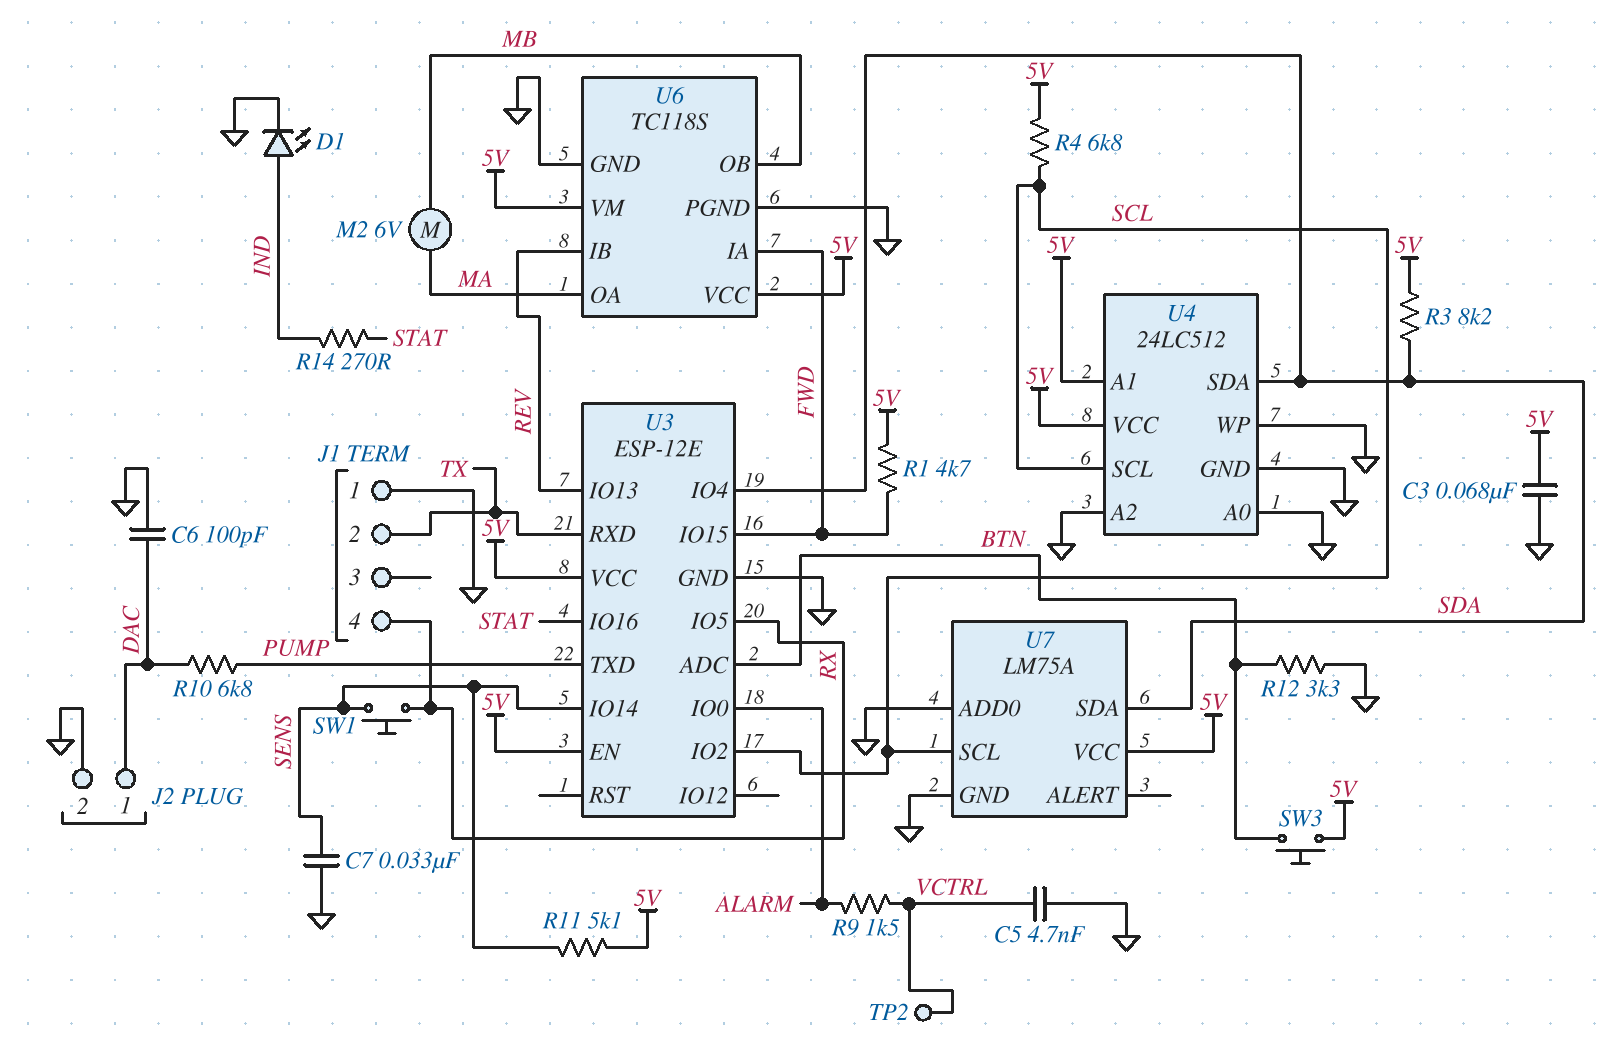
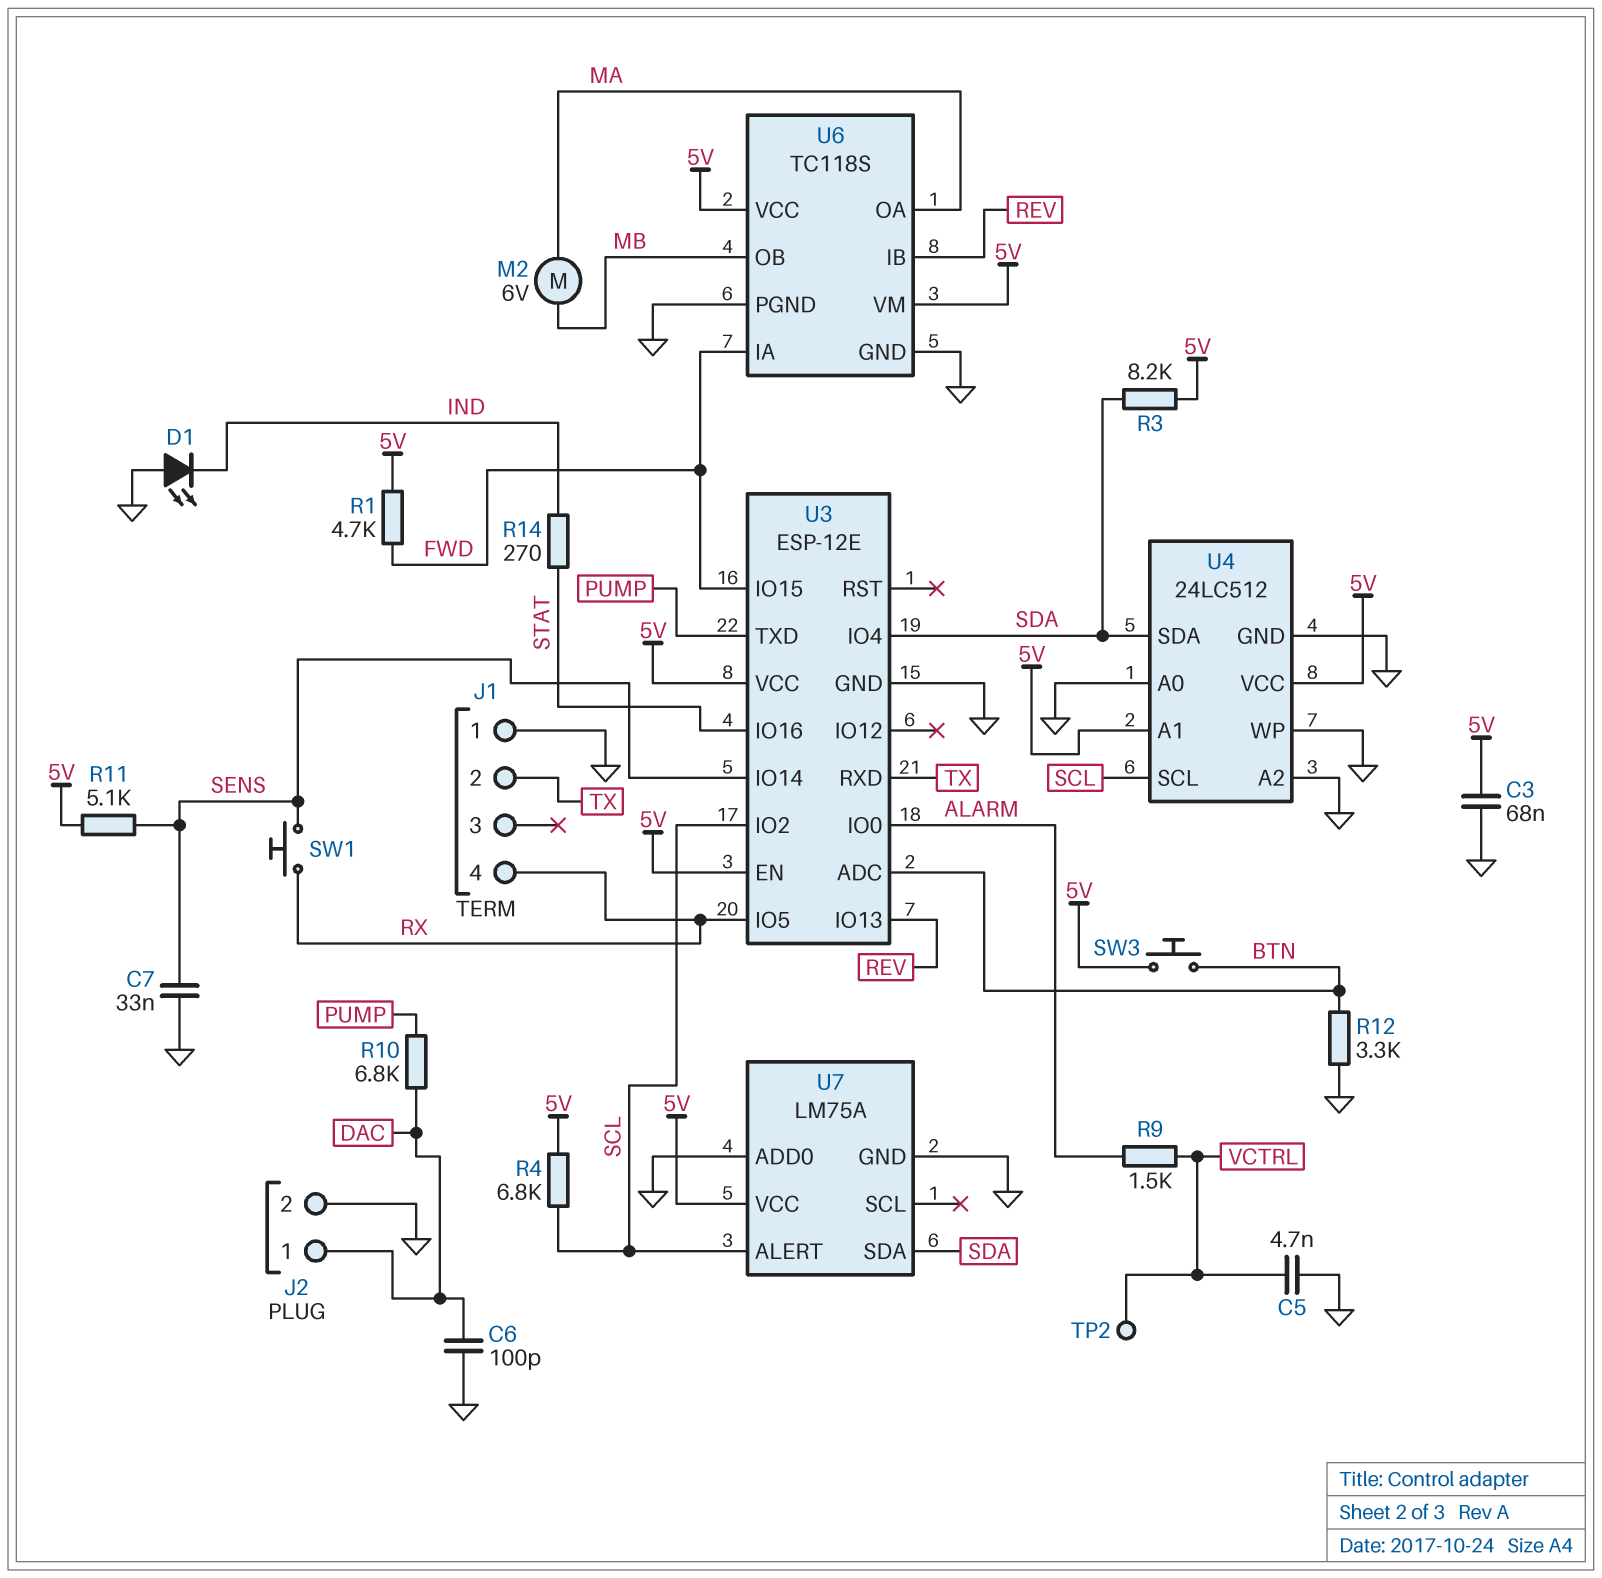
D1: LED (A IND, K GND) -> LED (A GND, K IND)
U7 pin ALERT: none -> SCL
U7 pin SCL: SCL -> none

